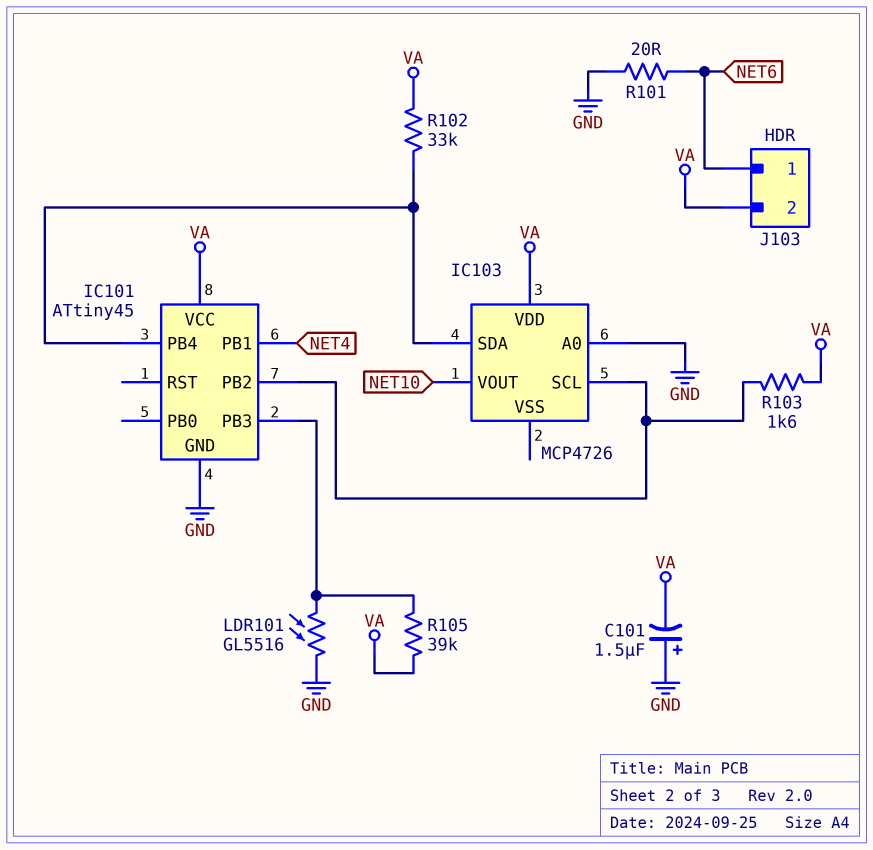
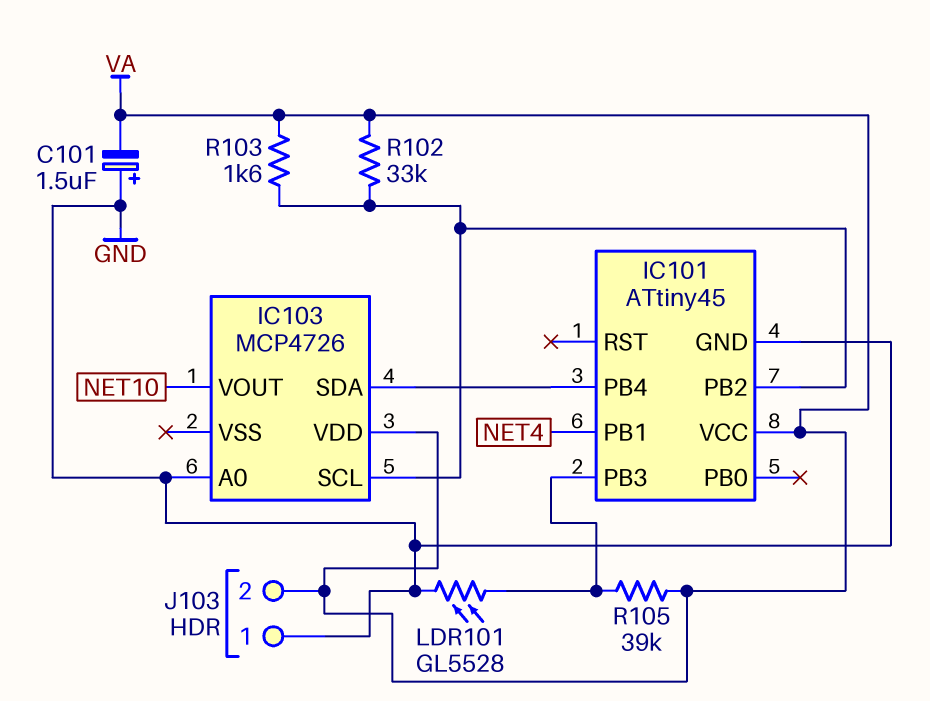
J103 pin 1: NET6 -> GND
LDR101: GL5516 (GND, IC101/PB3) -> GL5528 (GND, IC101/PB3)
R101: 20 (GND, NET6) -> none
R102: 33k (IC101/PB4, VA) -> 33k (IC101/PB2, VA)

